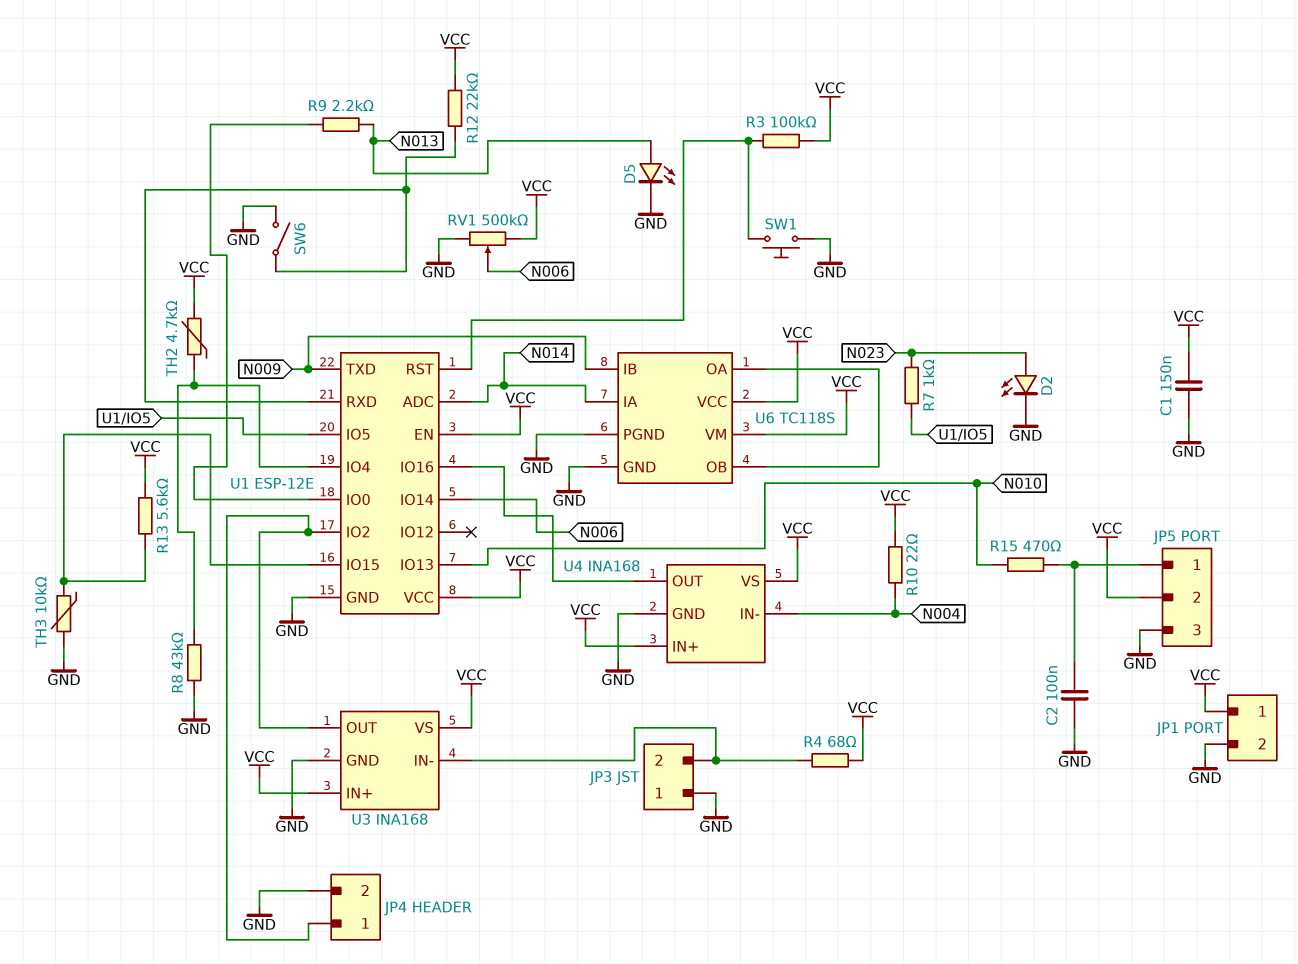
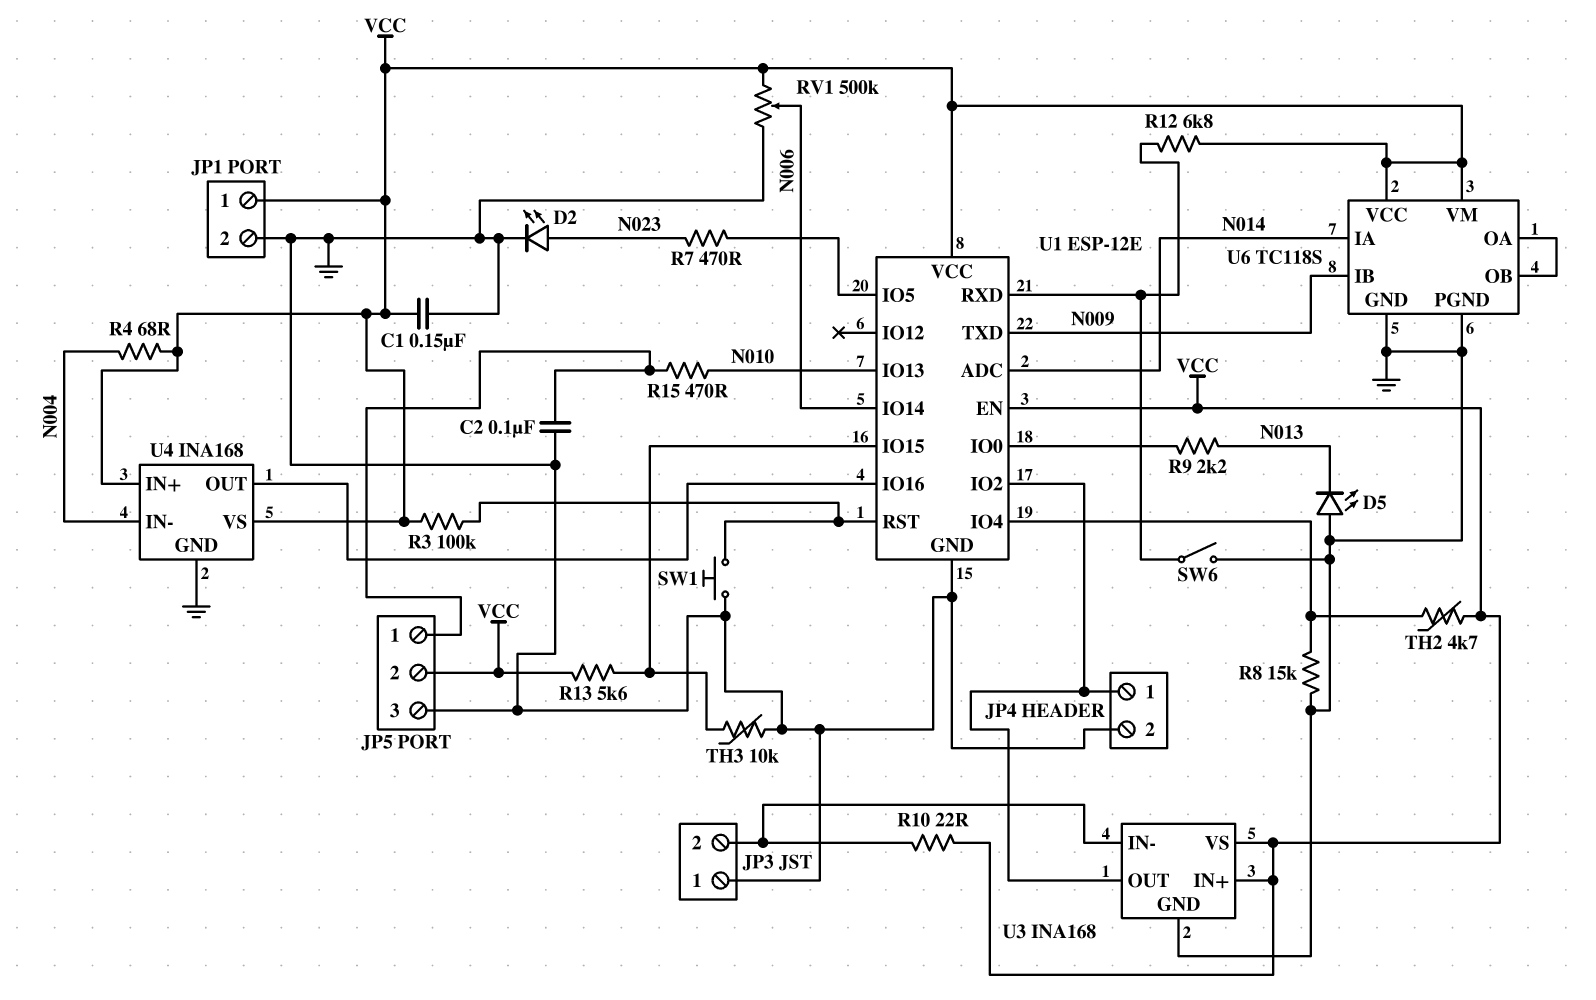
D5: LED (A N013, K GND) -> LED (A GND, K N013)
R4: 68 (JP3/2, VCC) -> 68 (N004, VCC)
R7: 1k (N023, U1/IO5) -> 470 (N023, U1/IO5)
R8: 43k (GND, U1/IO4) -> 15k (GND, U1/IO4)
R10: 22 (N004, VCC) -> 22 (JP3/2, VCC)
R12: 22k (U1/RXD, VCC) -> 6.8k (U1/RXD, VCC)

